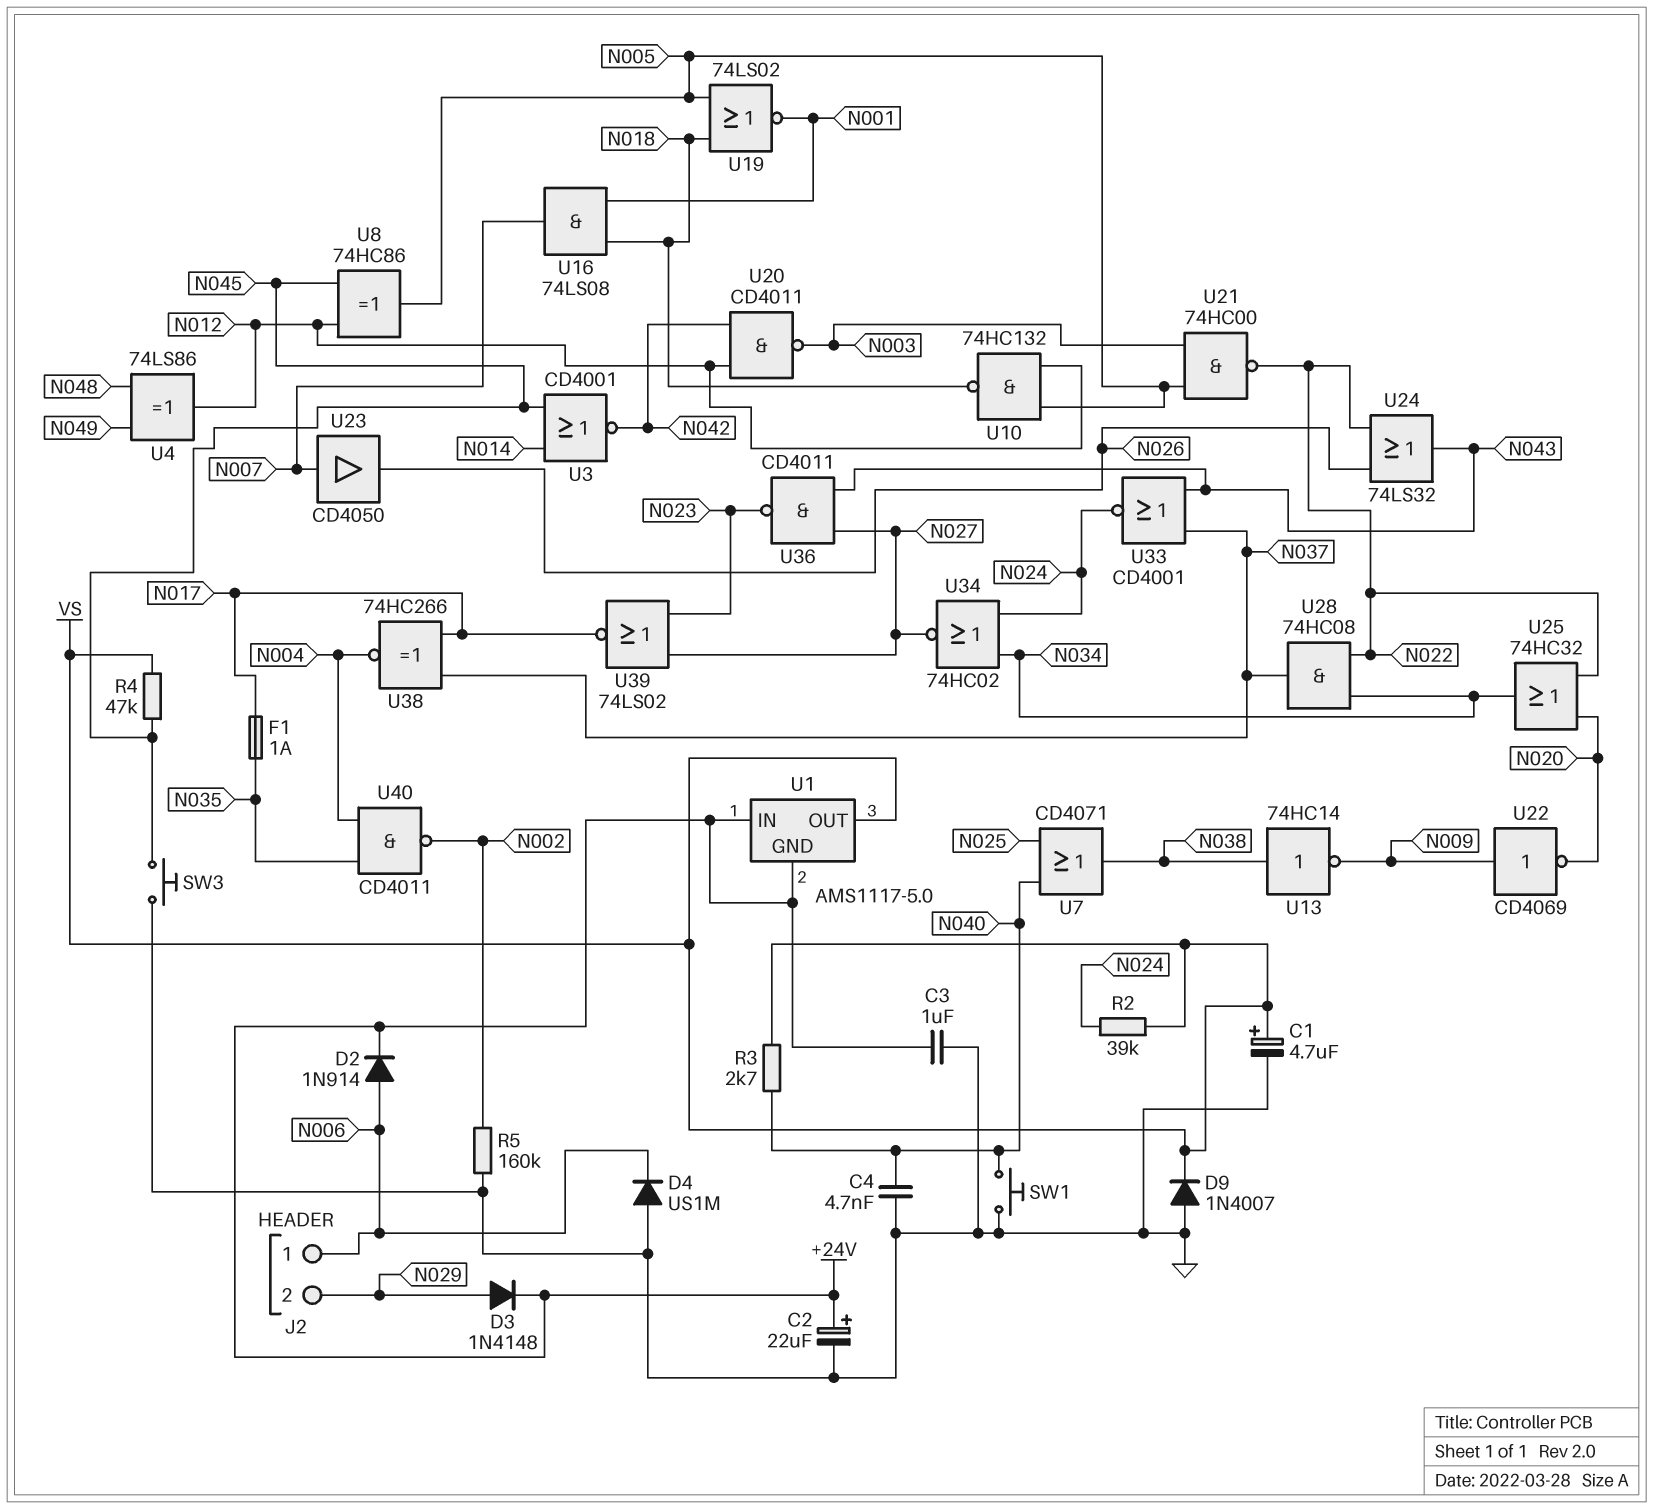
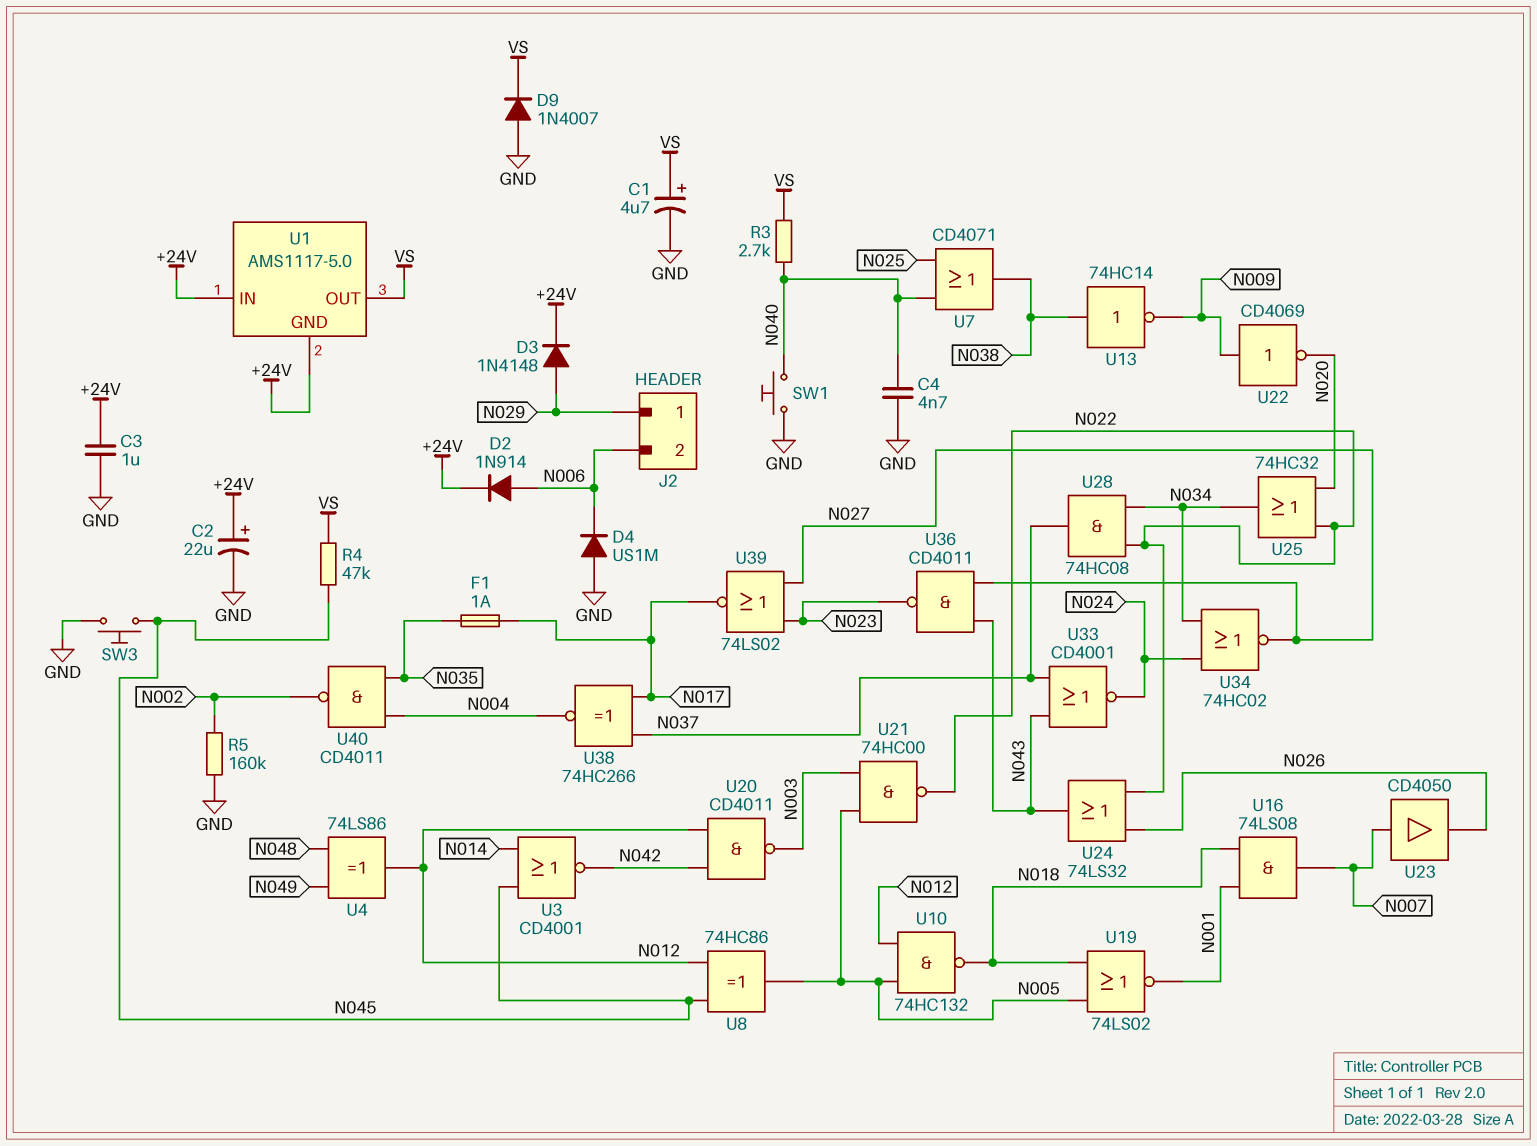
J2 pin 1: N006 -> N029
J2 pin 2: N029 -> N006
R2: 39k (N024, VS) -> none

